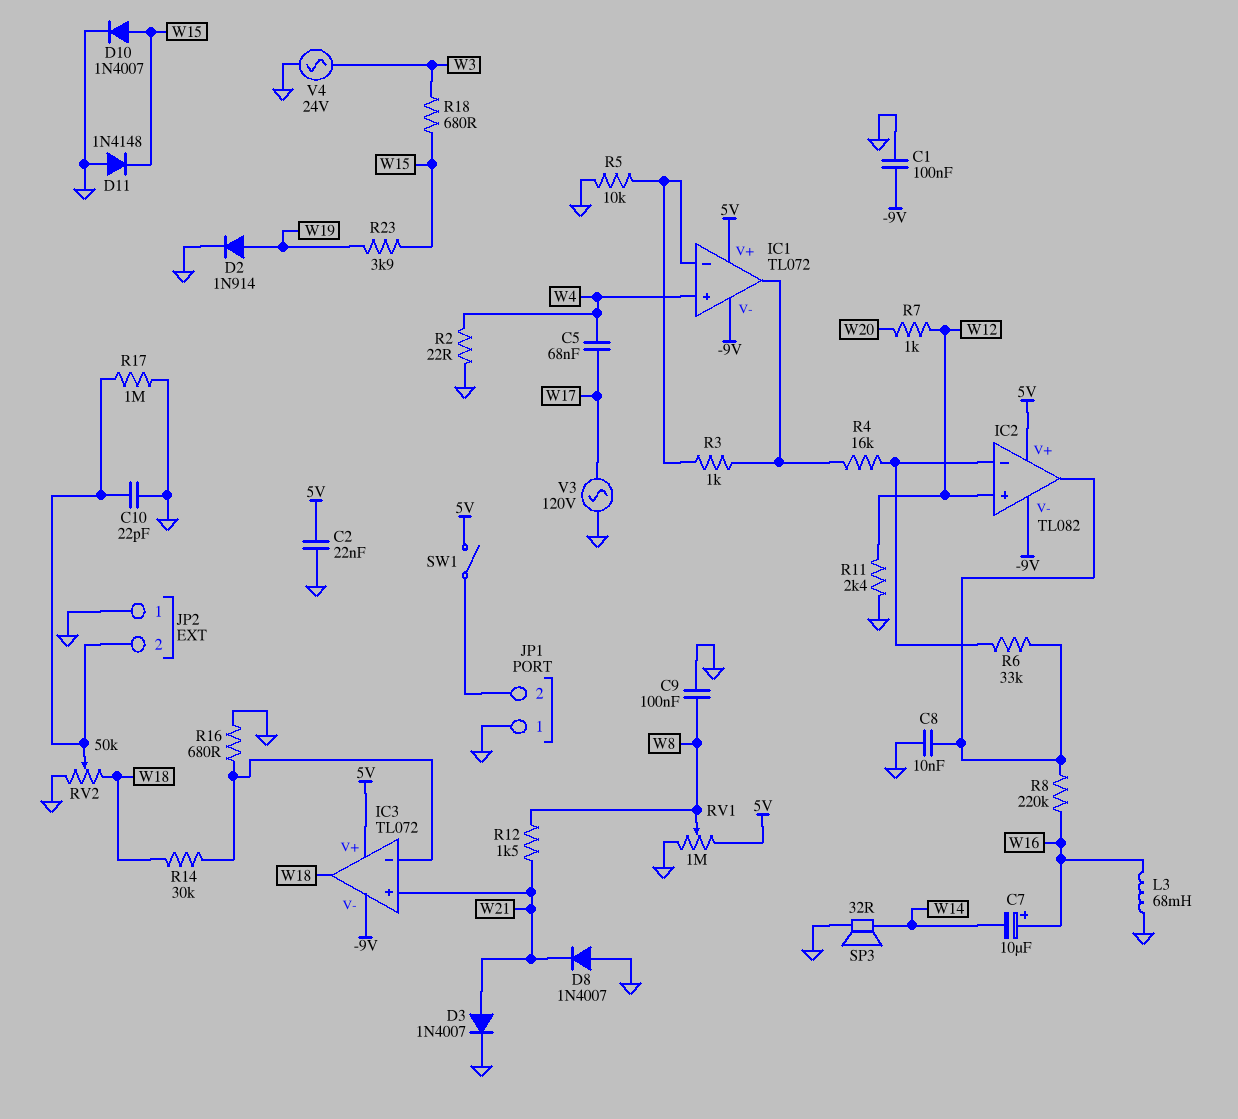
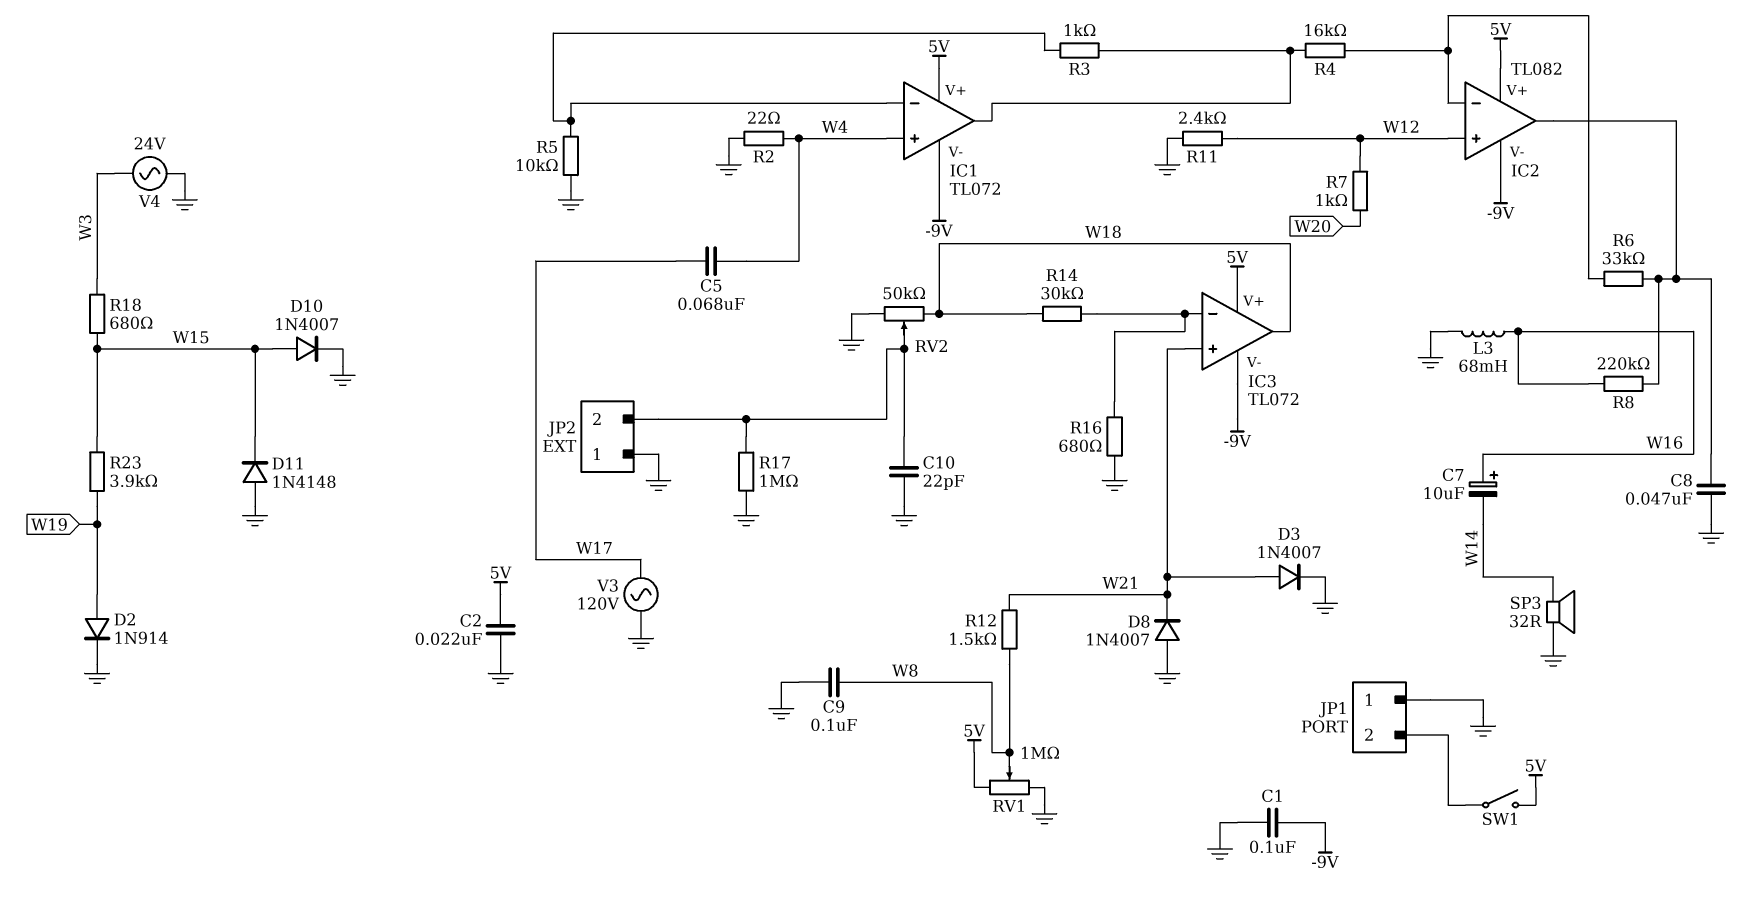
C8: 10nF (GND, IC2/out) -> 47nF (GND, IC2/out)

